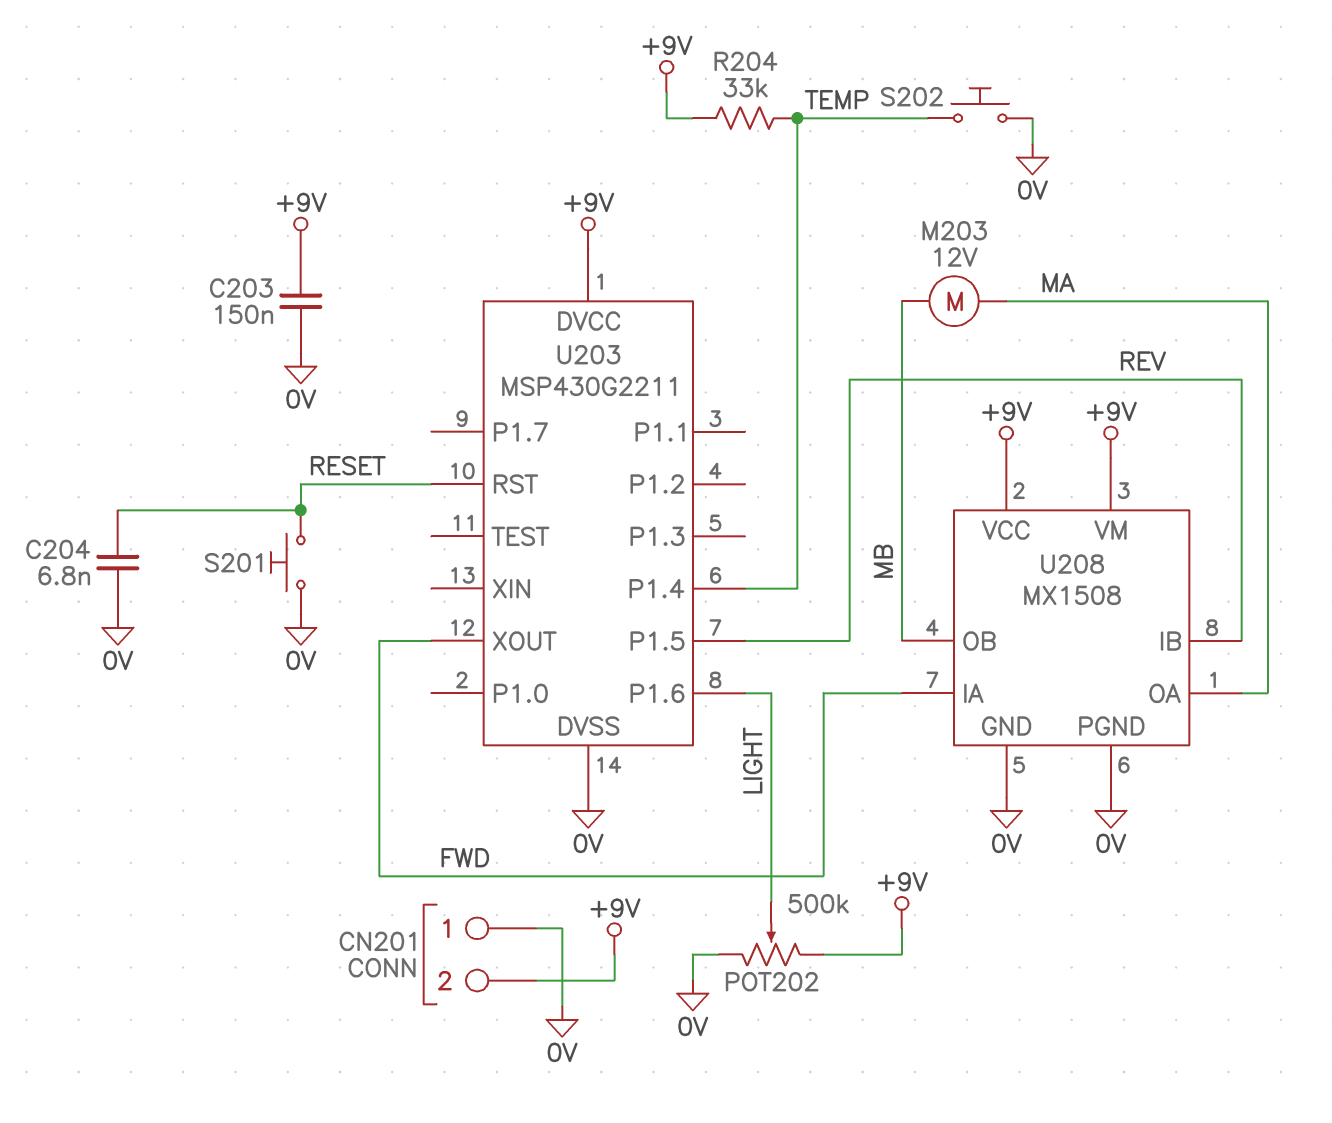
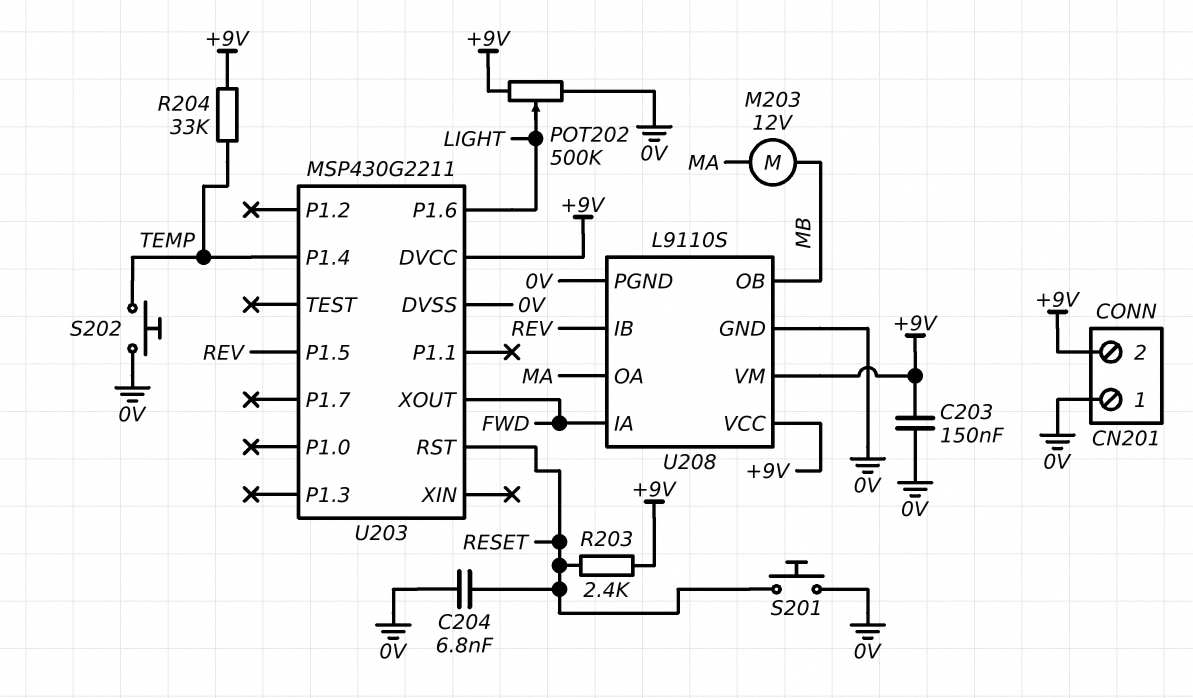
R203: none -> 2.4k (+9V, RESET)
U208: MX1508 -> L9110S

